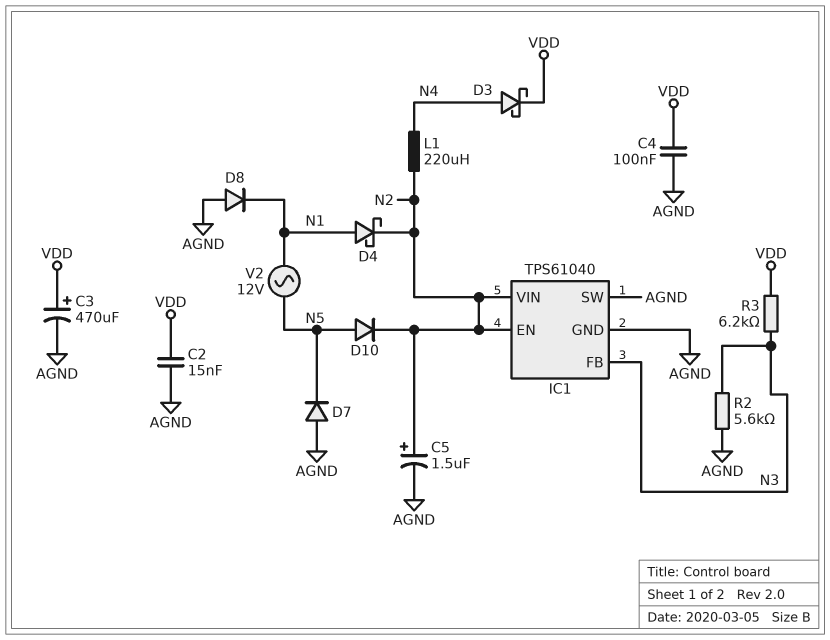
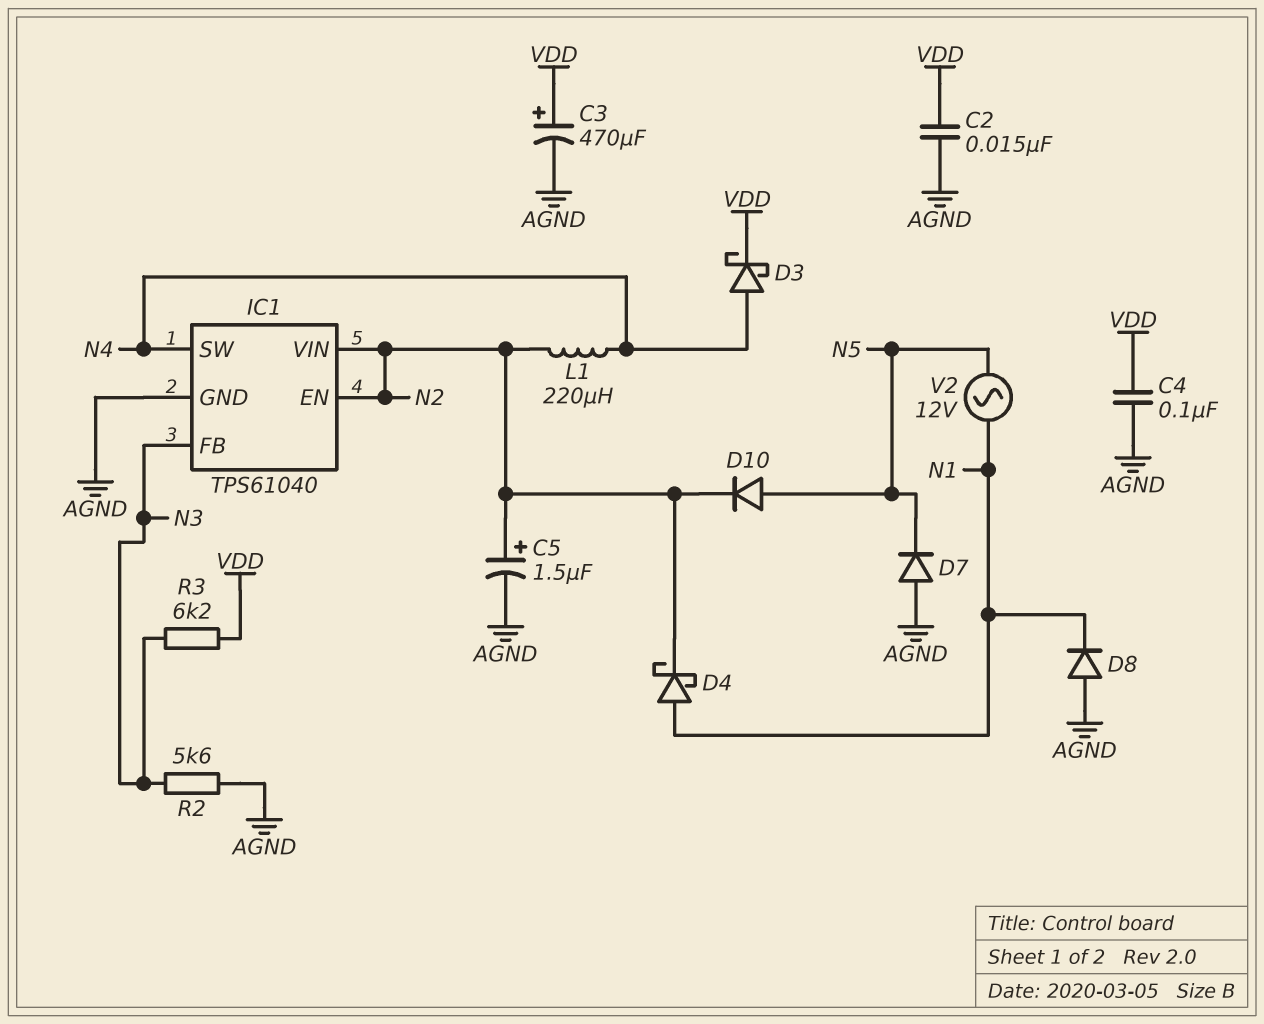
IC1 pin SW: AGND -> N4

